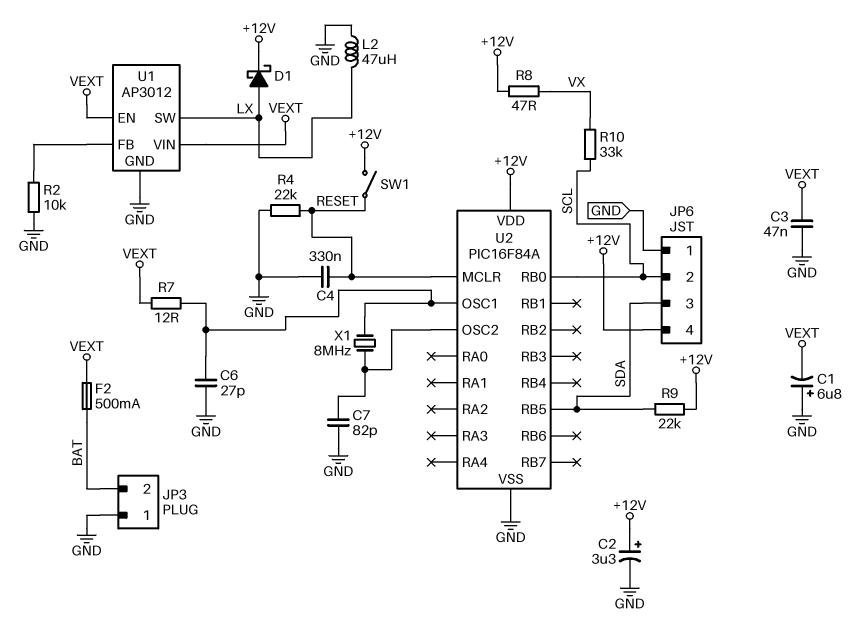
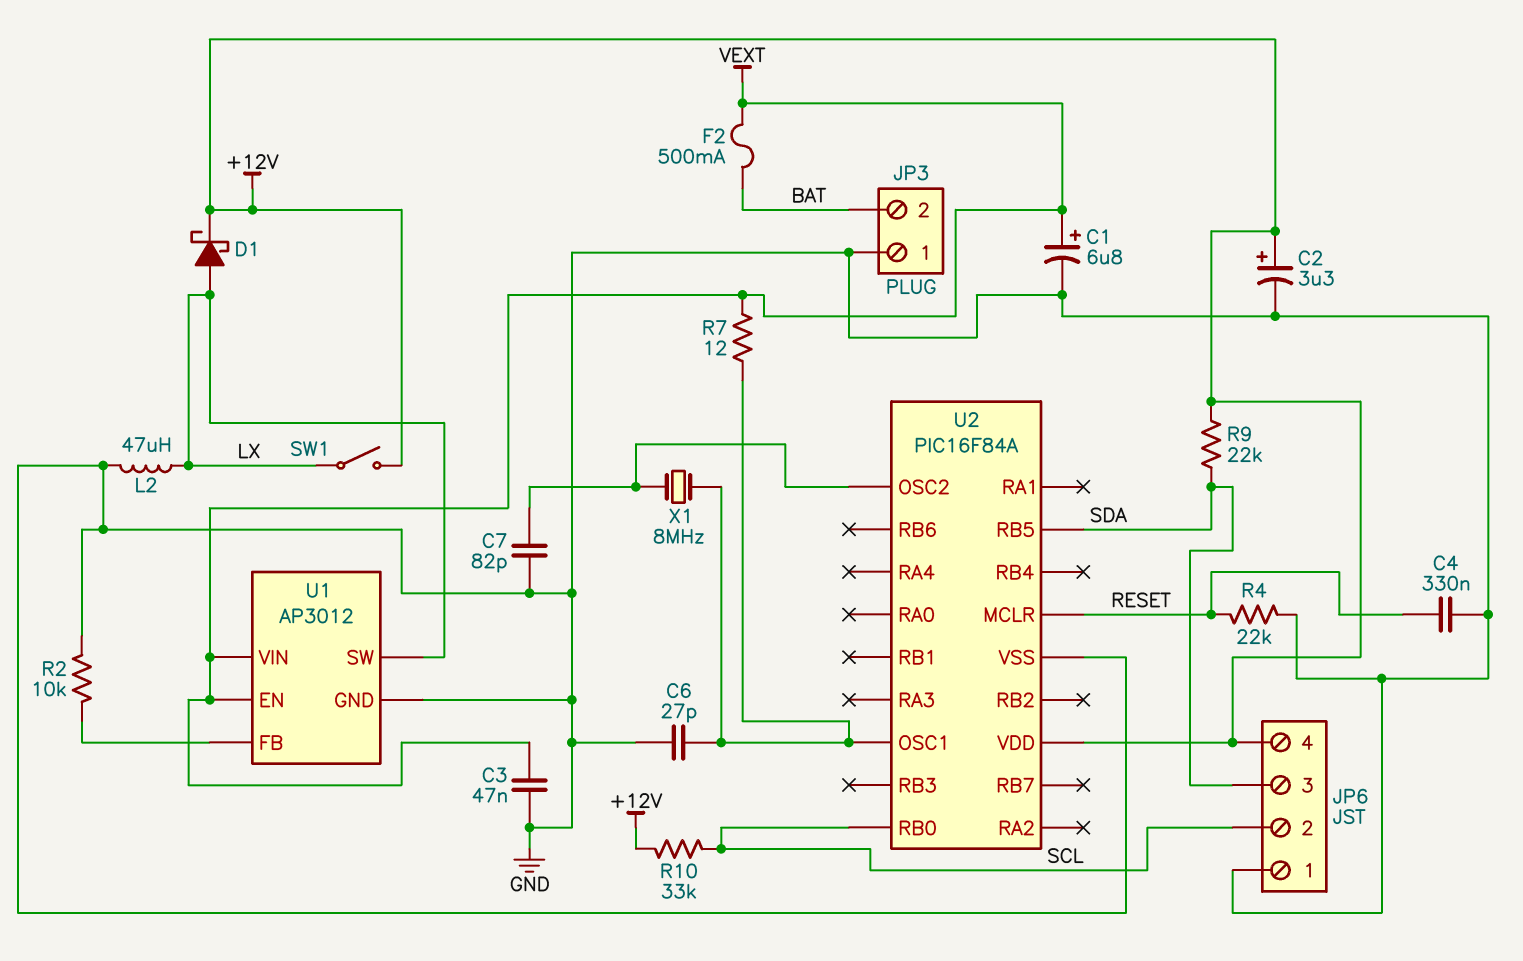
C1: 6.8uF (plus GND, minus VEXT) -> 6.8uF (plus VEXT, minus GND)
R8: 47 (+12V, VX) -> none
R10: 33k (SCL, VX) -> 33k (+12V, SCL)
SW1: switch (+12V, RESET) -> switch (+12V, LX)

